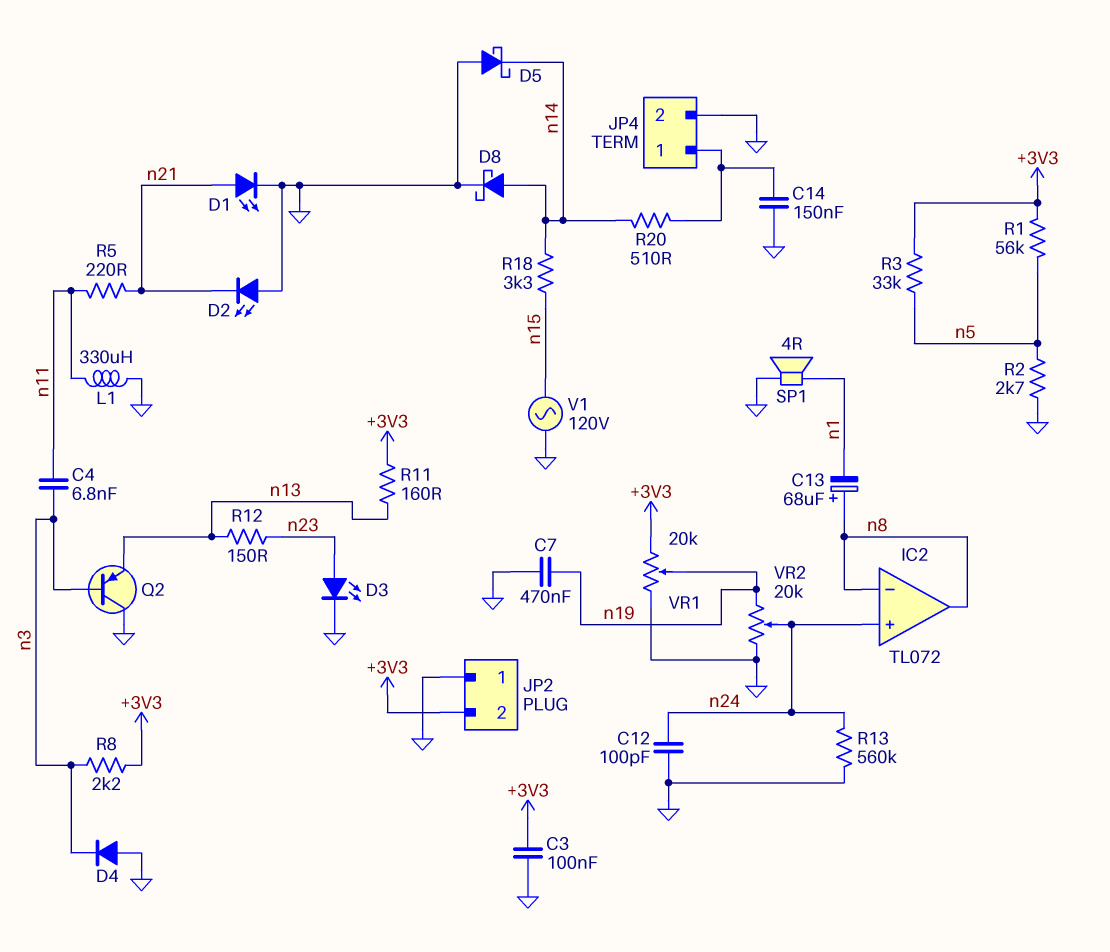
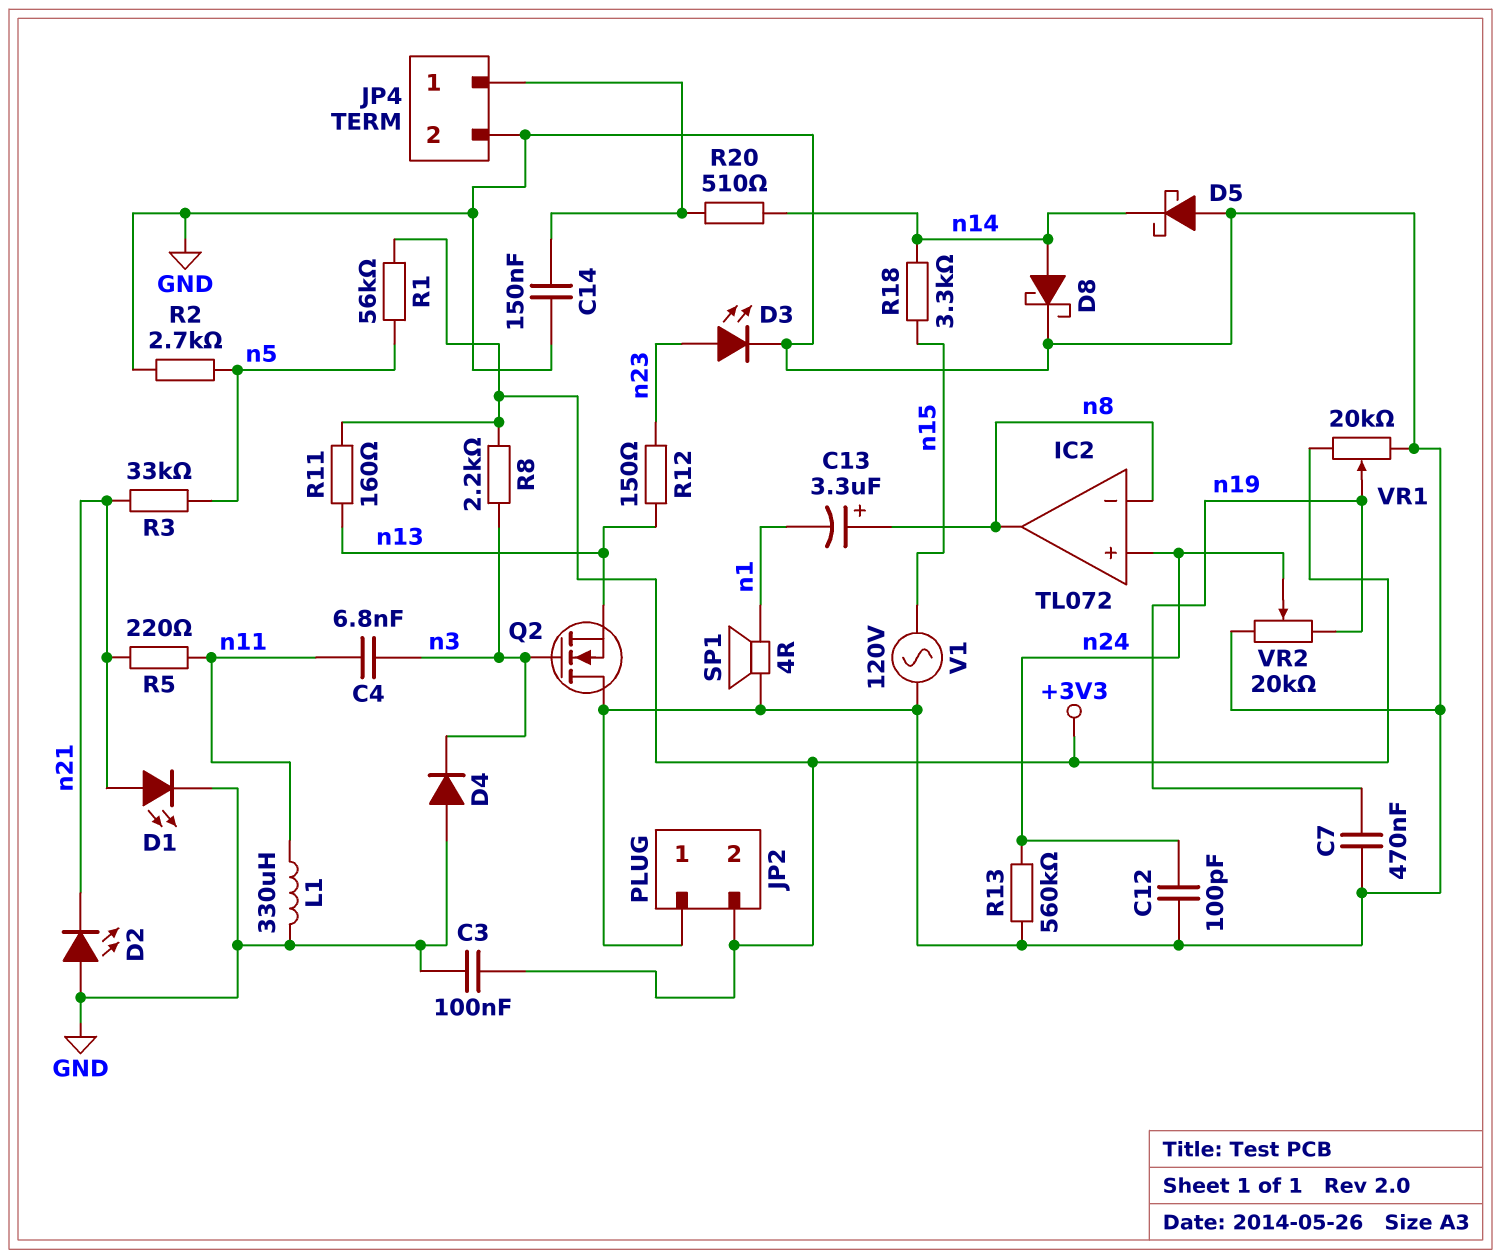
C13: 68uF (plus n8, minus n1) -> 3.3uF (plus n8, minus n1)
Q2: PNP (B n3, C GND, E n13) -> NMOS (G n3, D GND, S n13)
R3: 33k (+3V3, n5) -> 33k (n5, n21)

